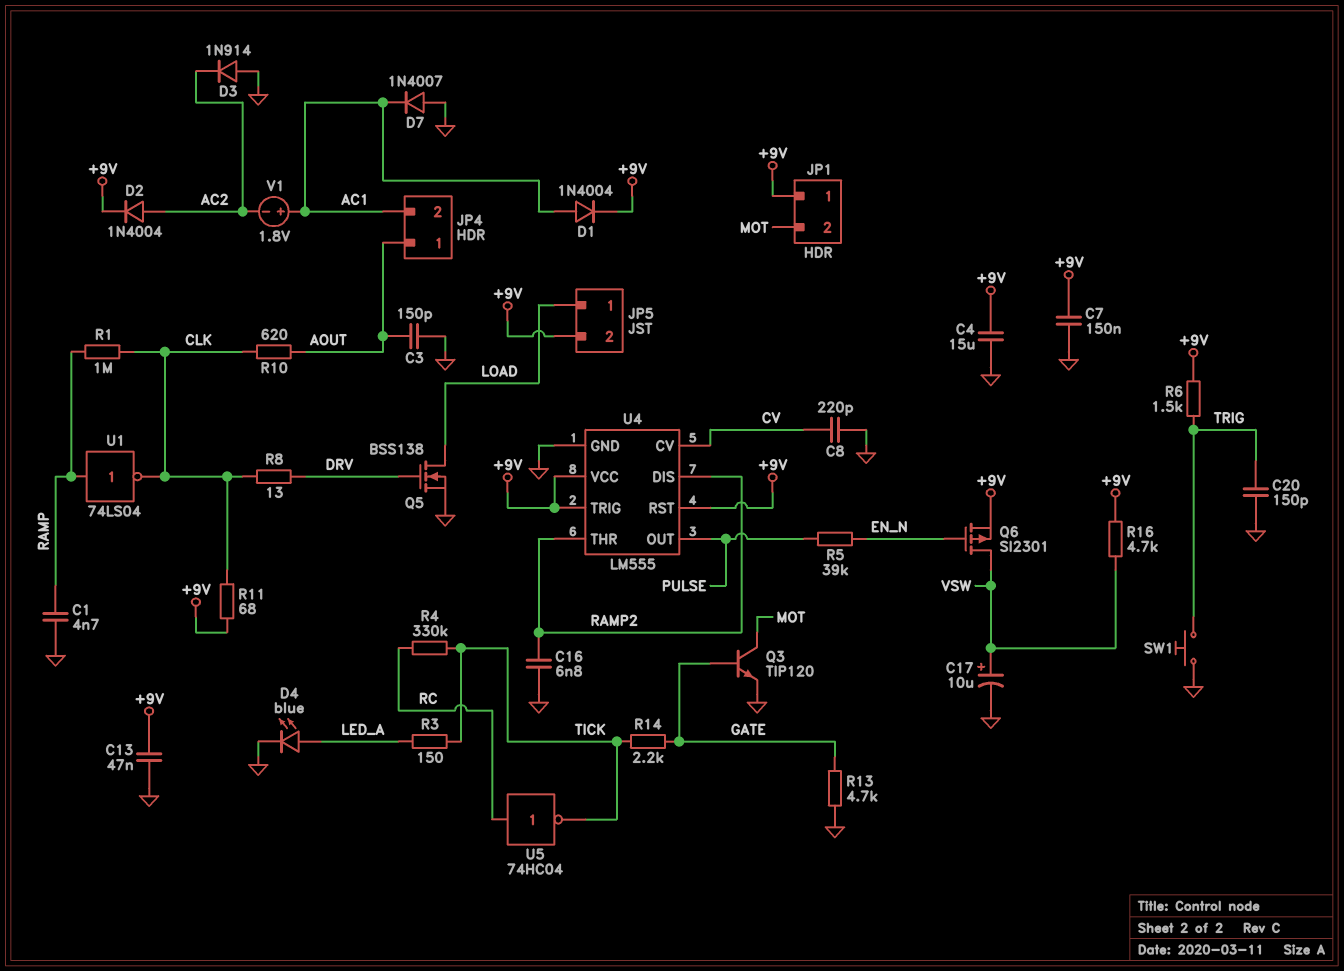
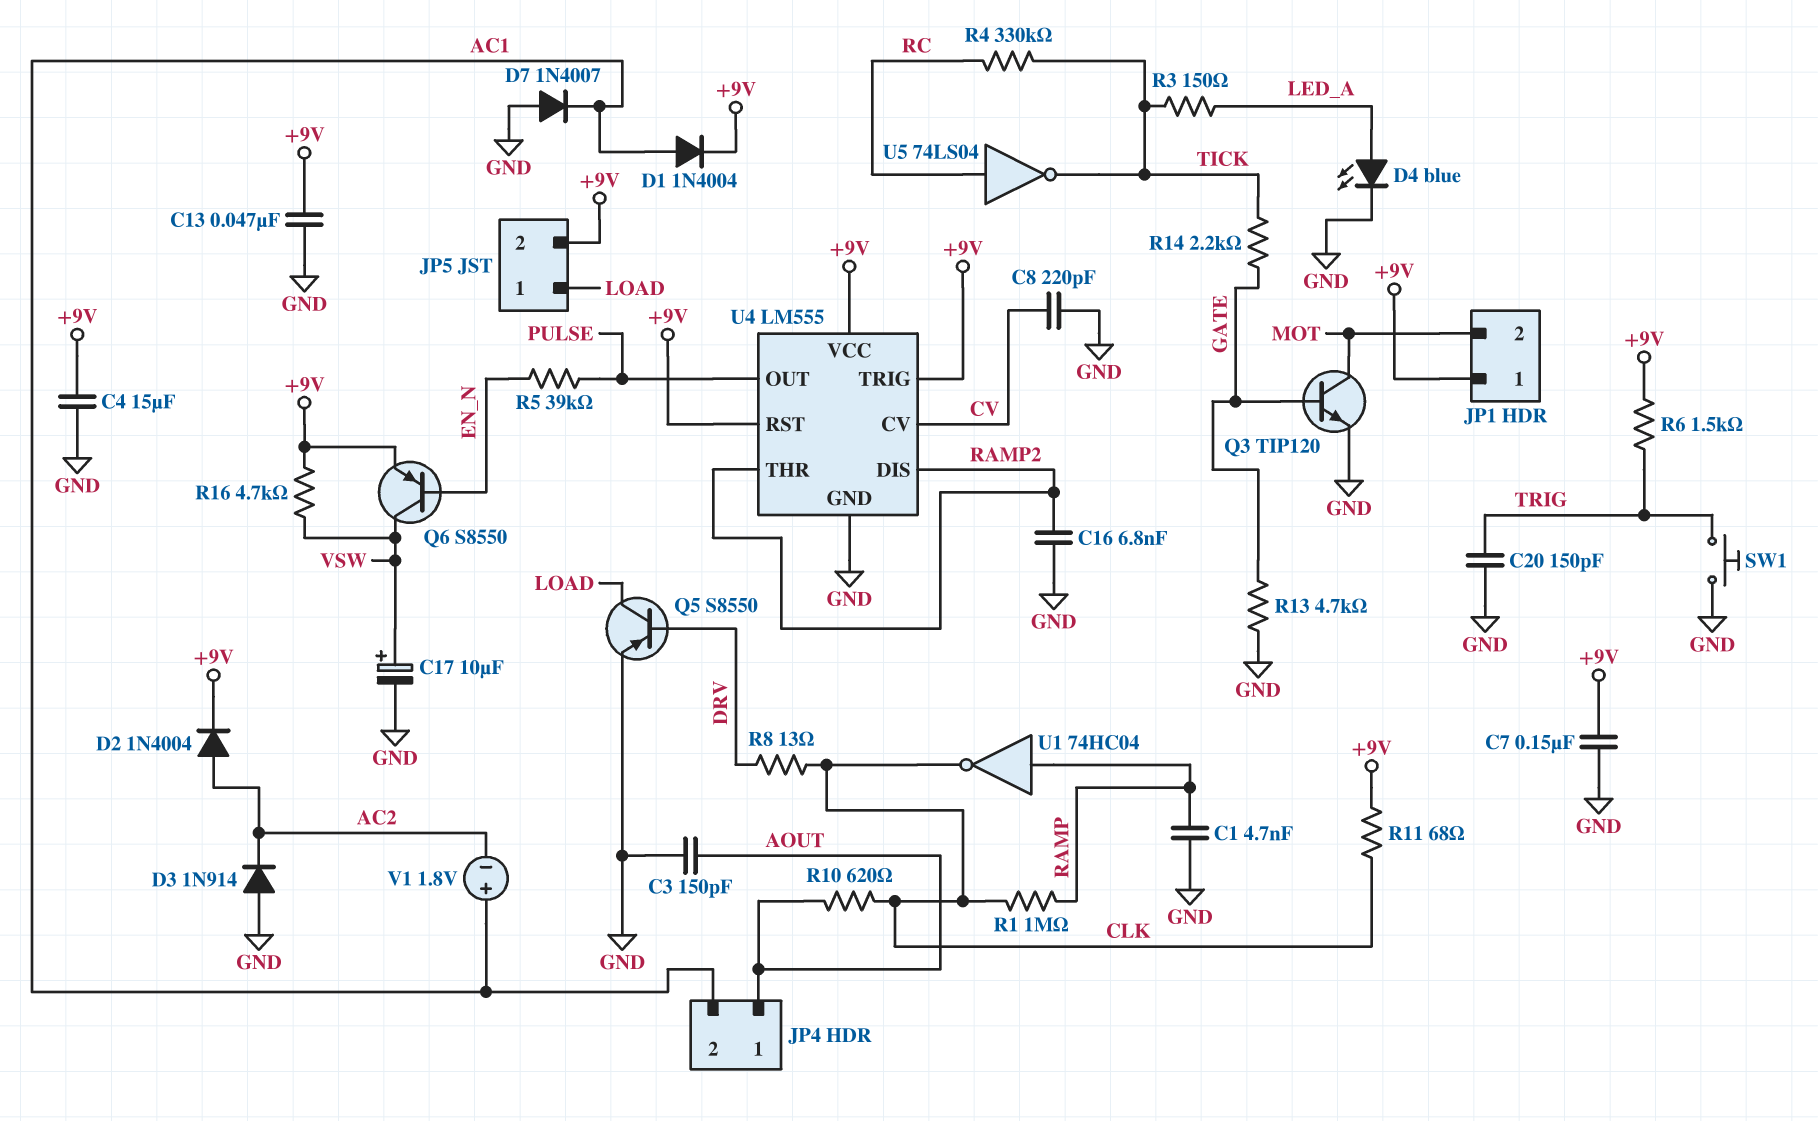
Q5: NMOS BSS138 (G DRV, D LOAD, S GND) -> PNP S8550 (B DRV, C LOAD, E GND)
Q6: PMOS SI2301 (G EN_N, D VSW, S +9V) -> PNP S8550 (B EN_N, C VSW, E +9V)
U1: NOT 74LS04 (in RAMP, out CLK) -> NOT 74HC04 (in RAMP, out CLK)
U5: NOT 74HC04 (in RC, out TICK) -> NOT 74LS04 (in RC, out TICK)

